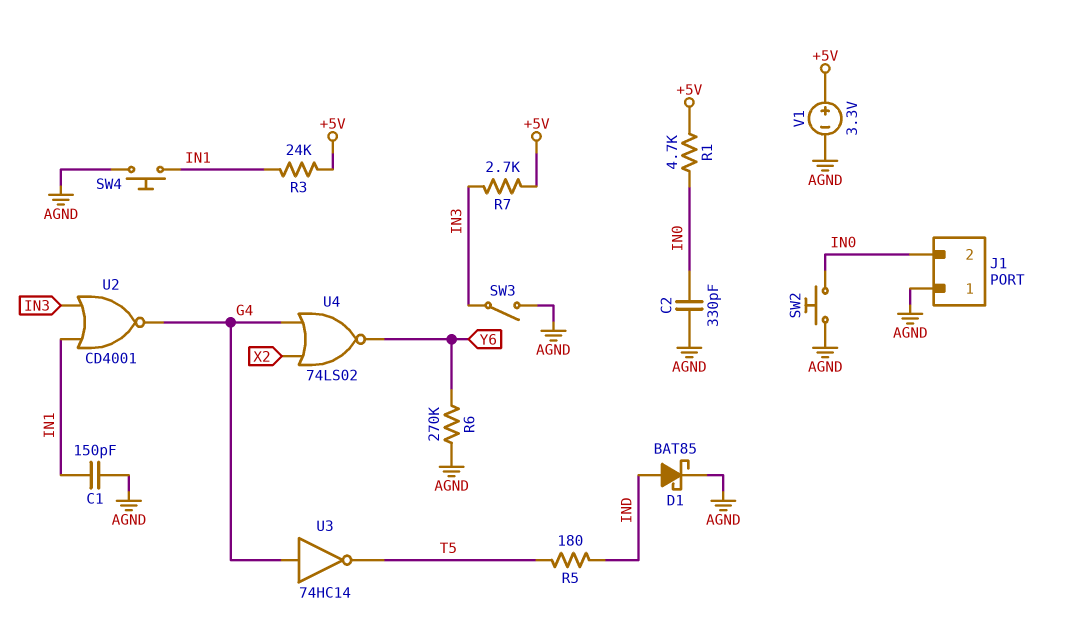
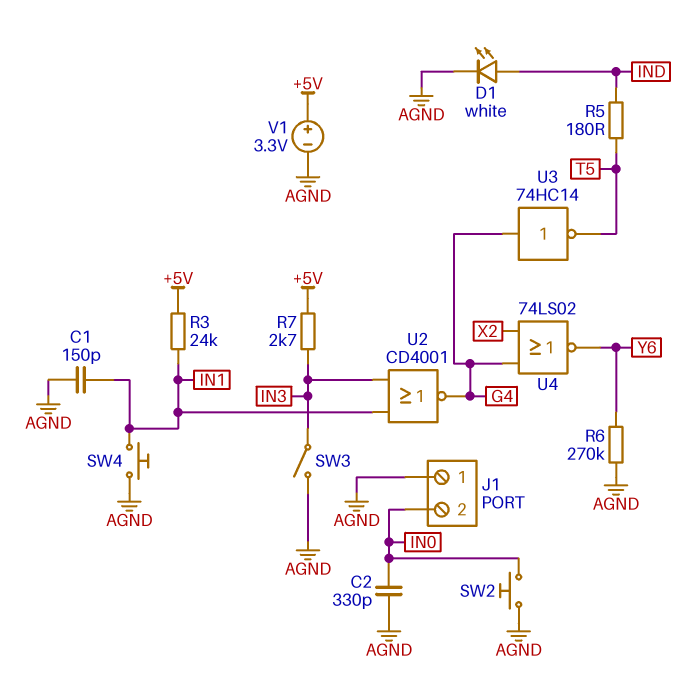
D1: schottky BAT85 (A IND, K AGND) -> LED white (A IND, K AGND)
R1: 4.7k (+5V, IN0) -> none

